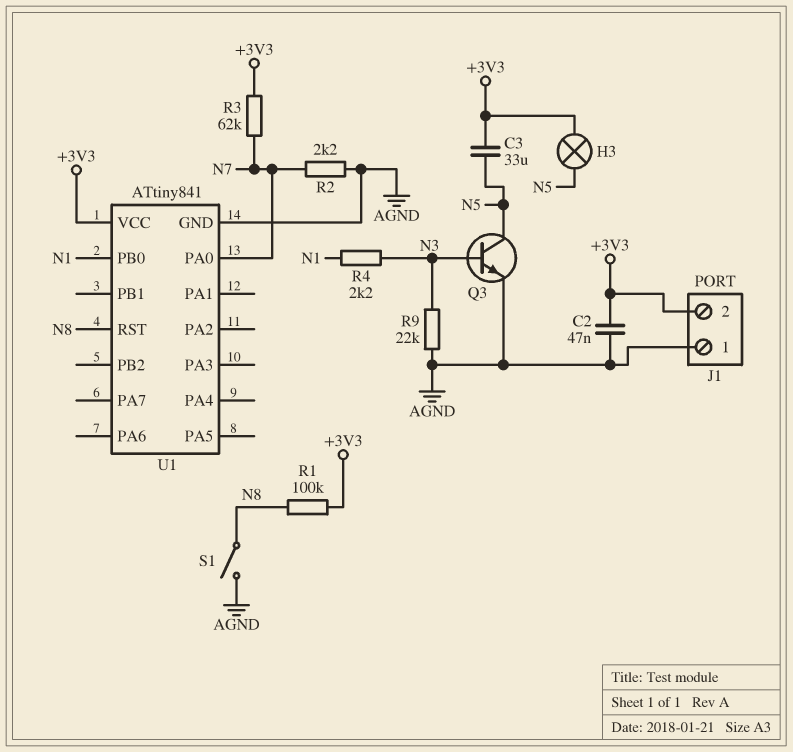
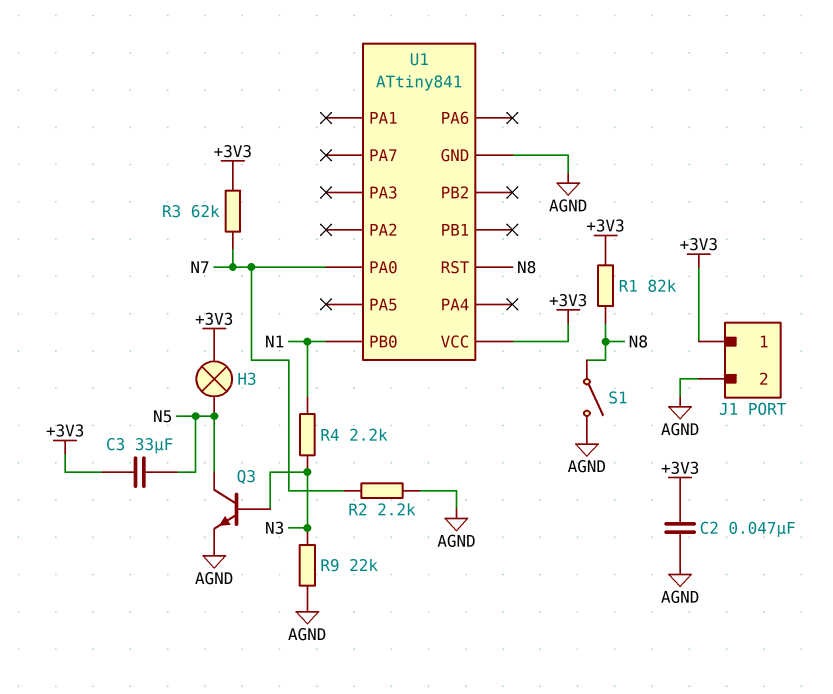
J1 pin 1: AGND -> +3V3
J1 pin 2: +3V3 -> AGND
R1: 100k (+3V3, N8) -> 82k (+3V3, N8)

